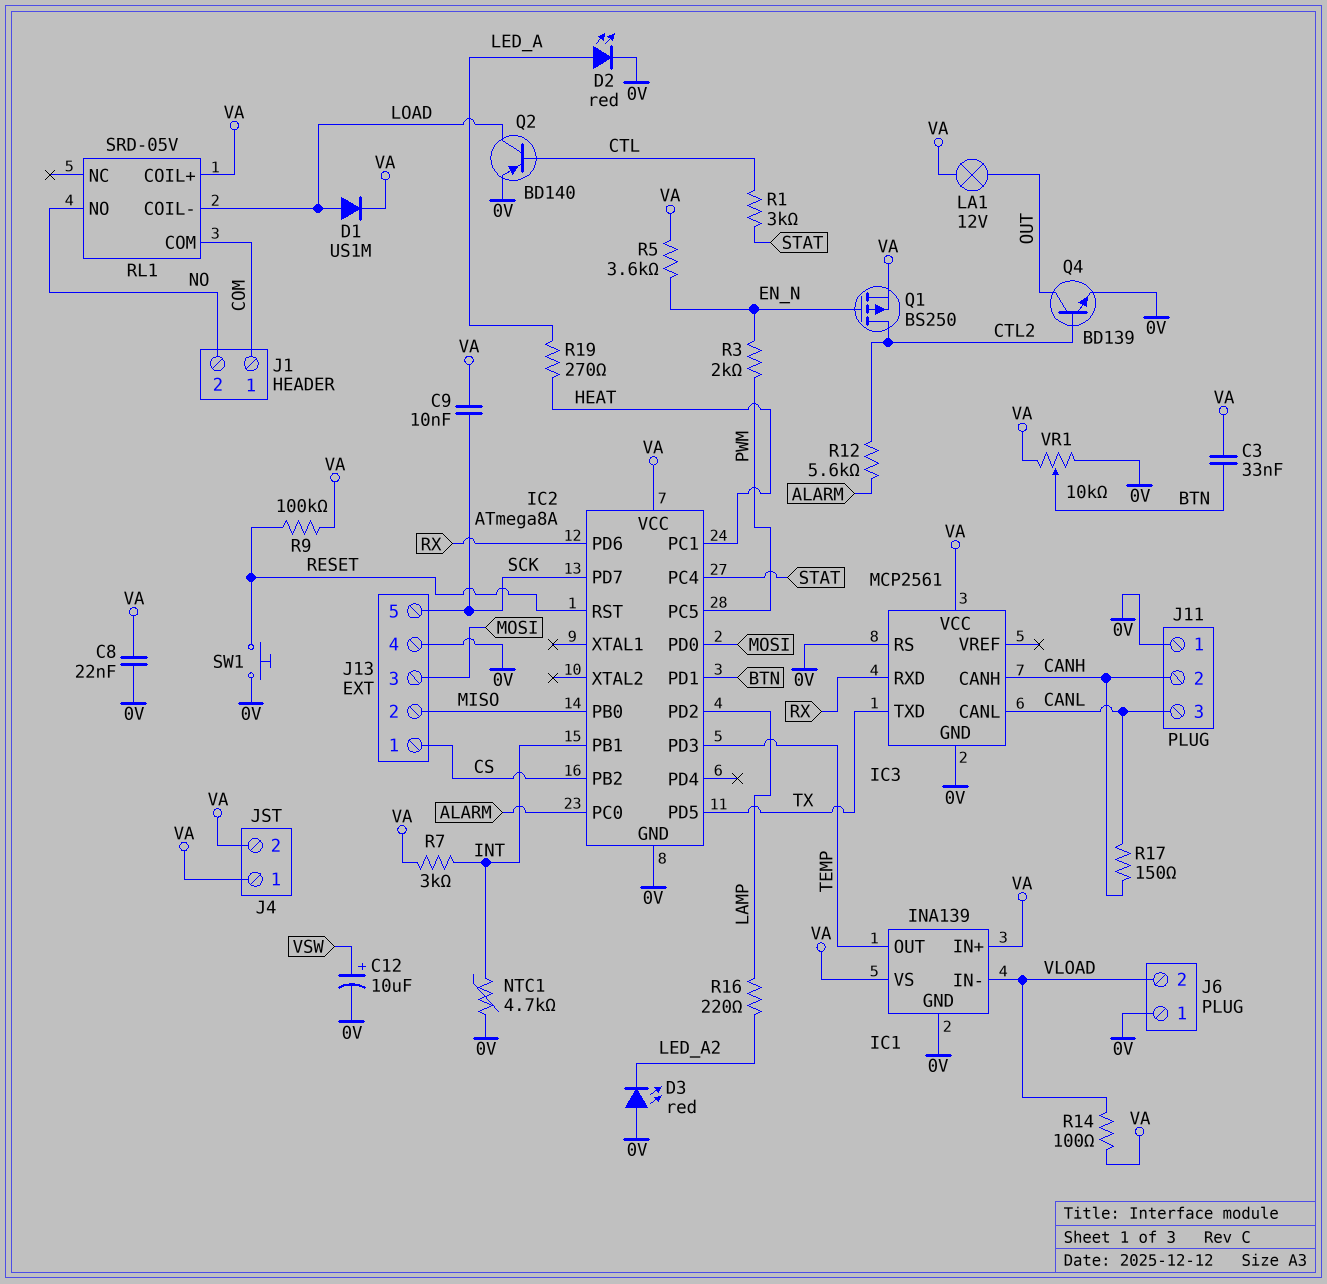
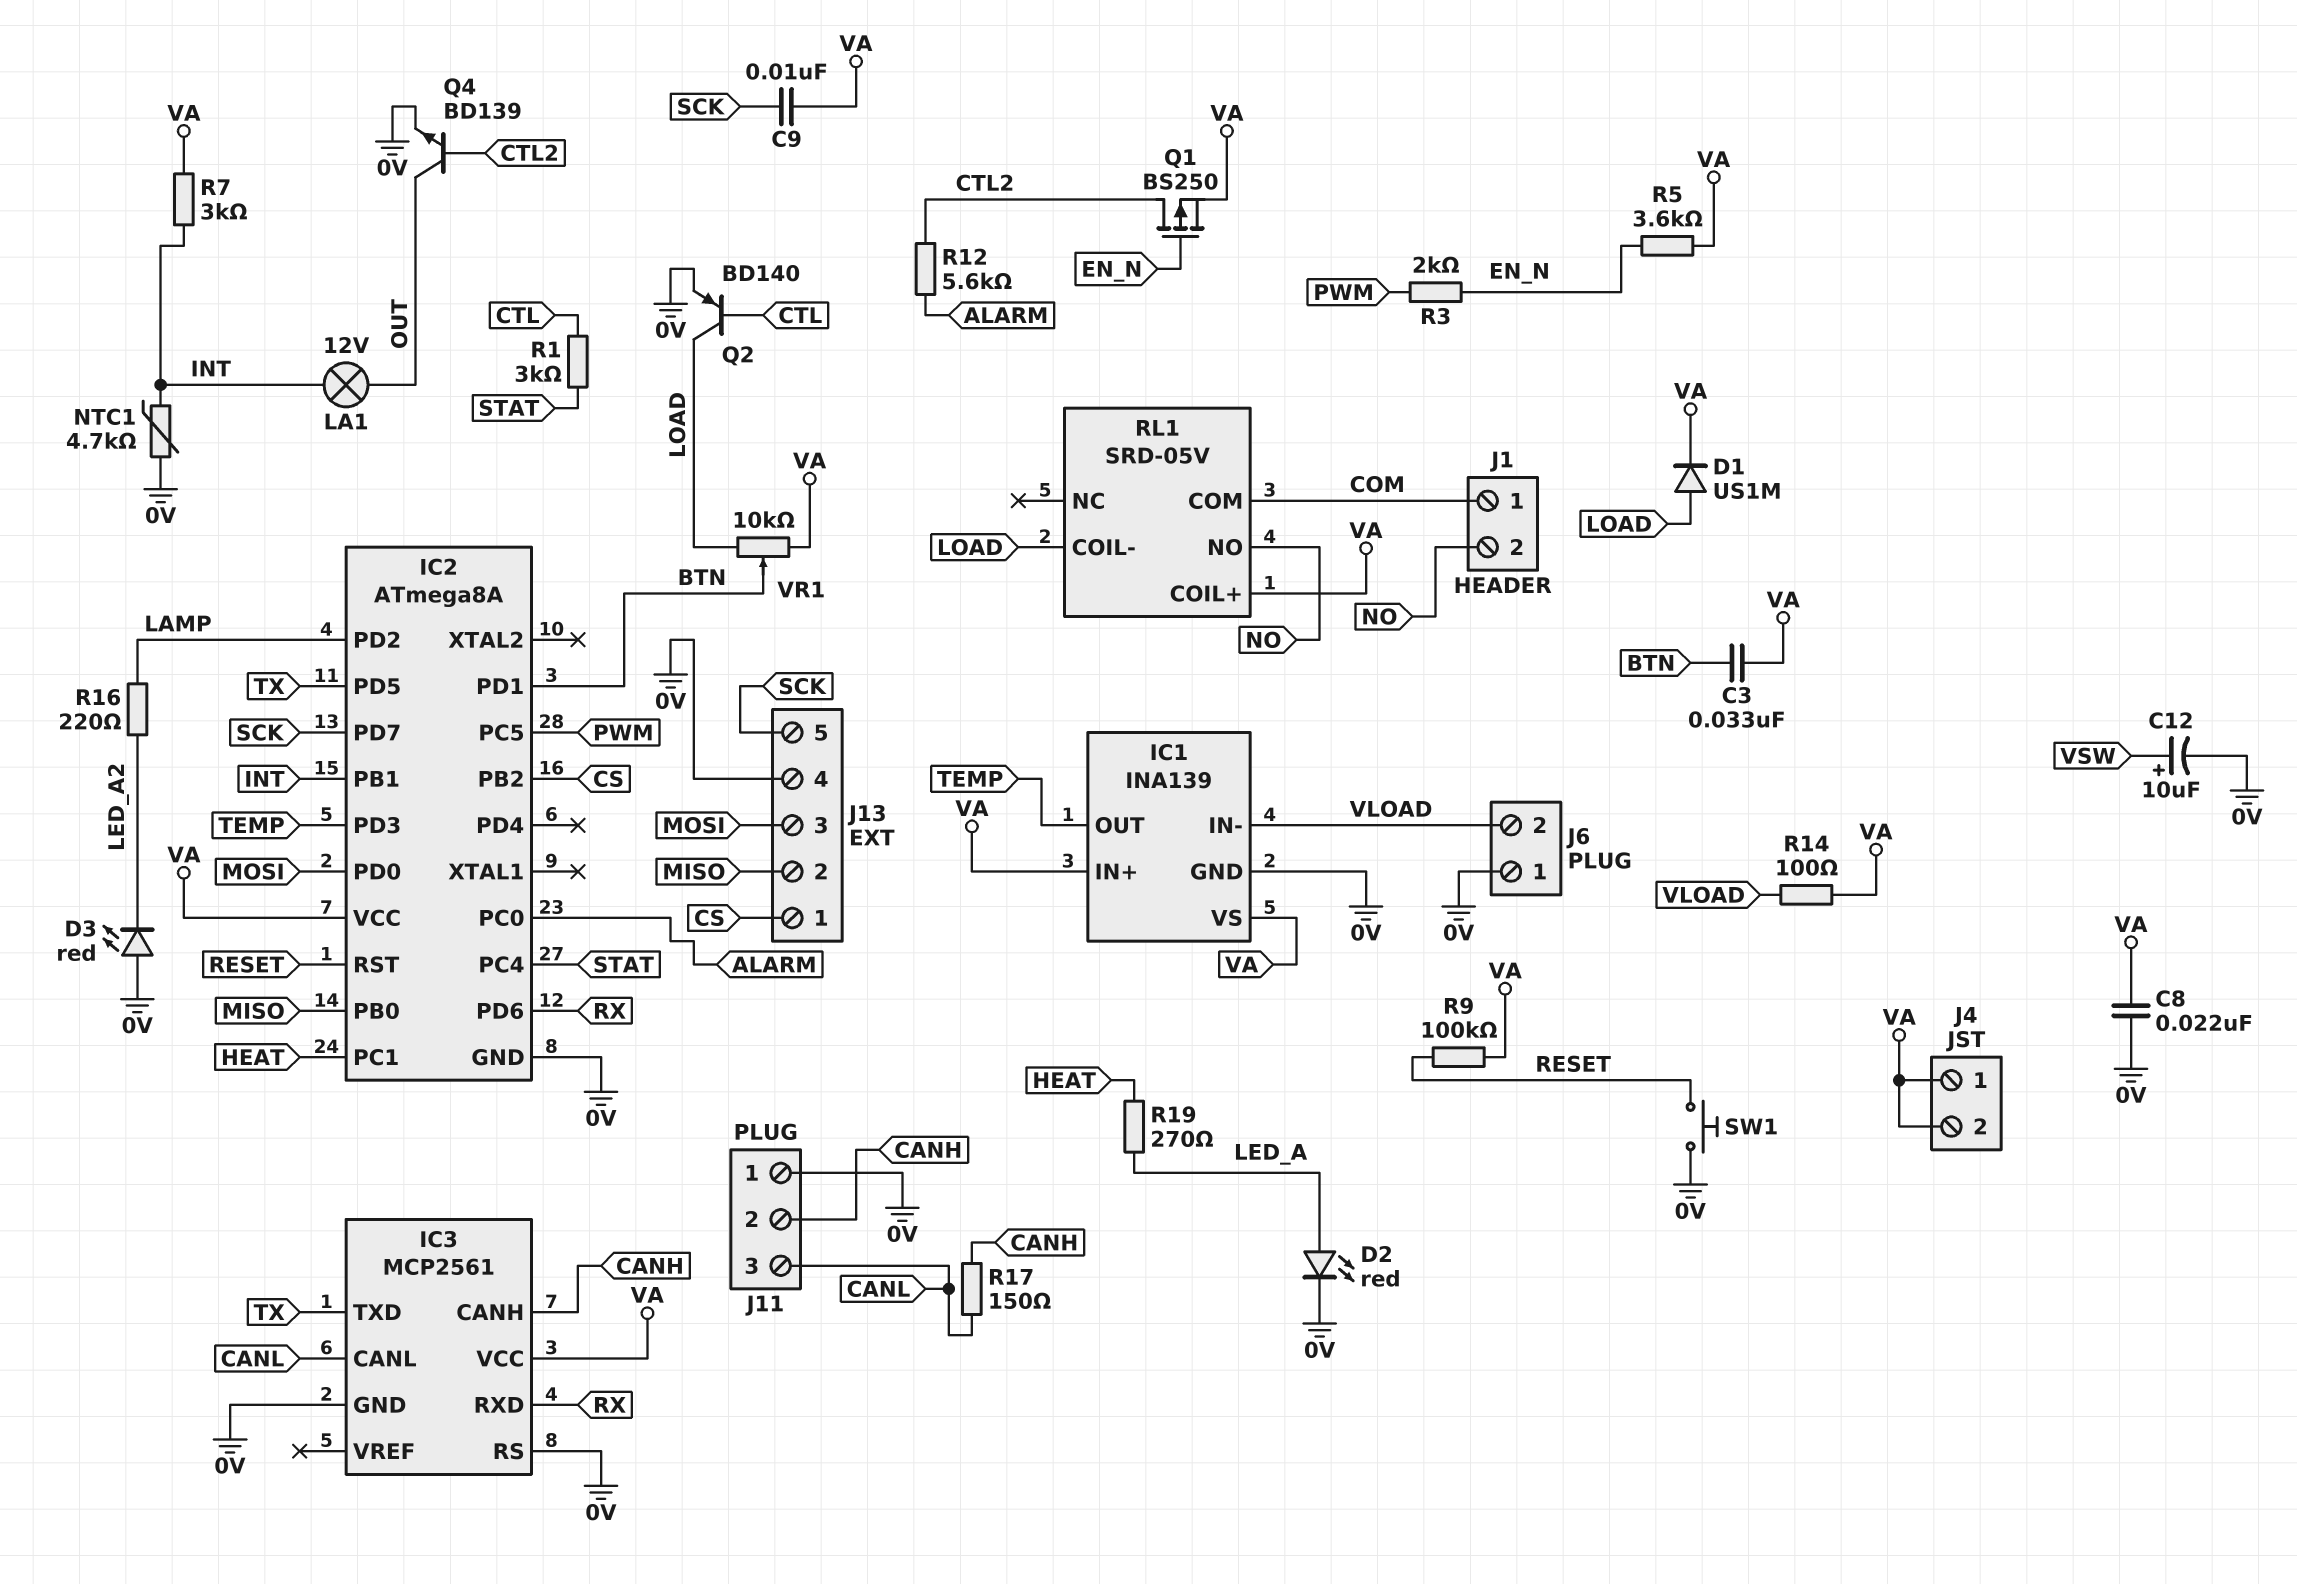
LA1: lamp 12V (OUT, VA) -> lamp 12V (INT, OUT)
VR1: 10k (0V, VA, wiper BTN) -> 10k (LOAD, VA, wiper BTN)

